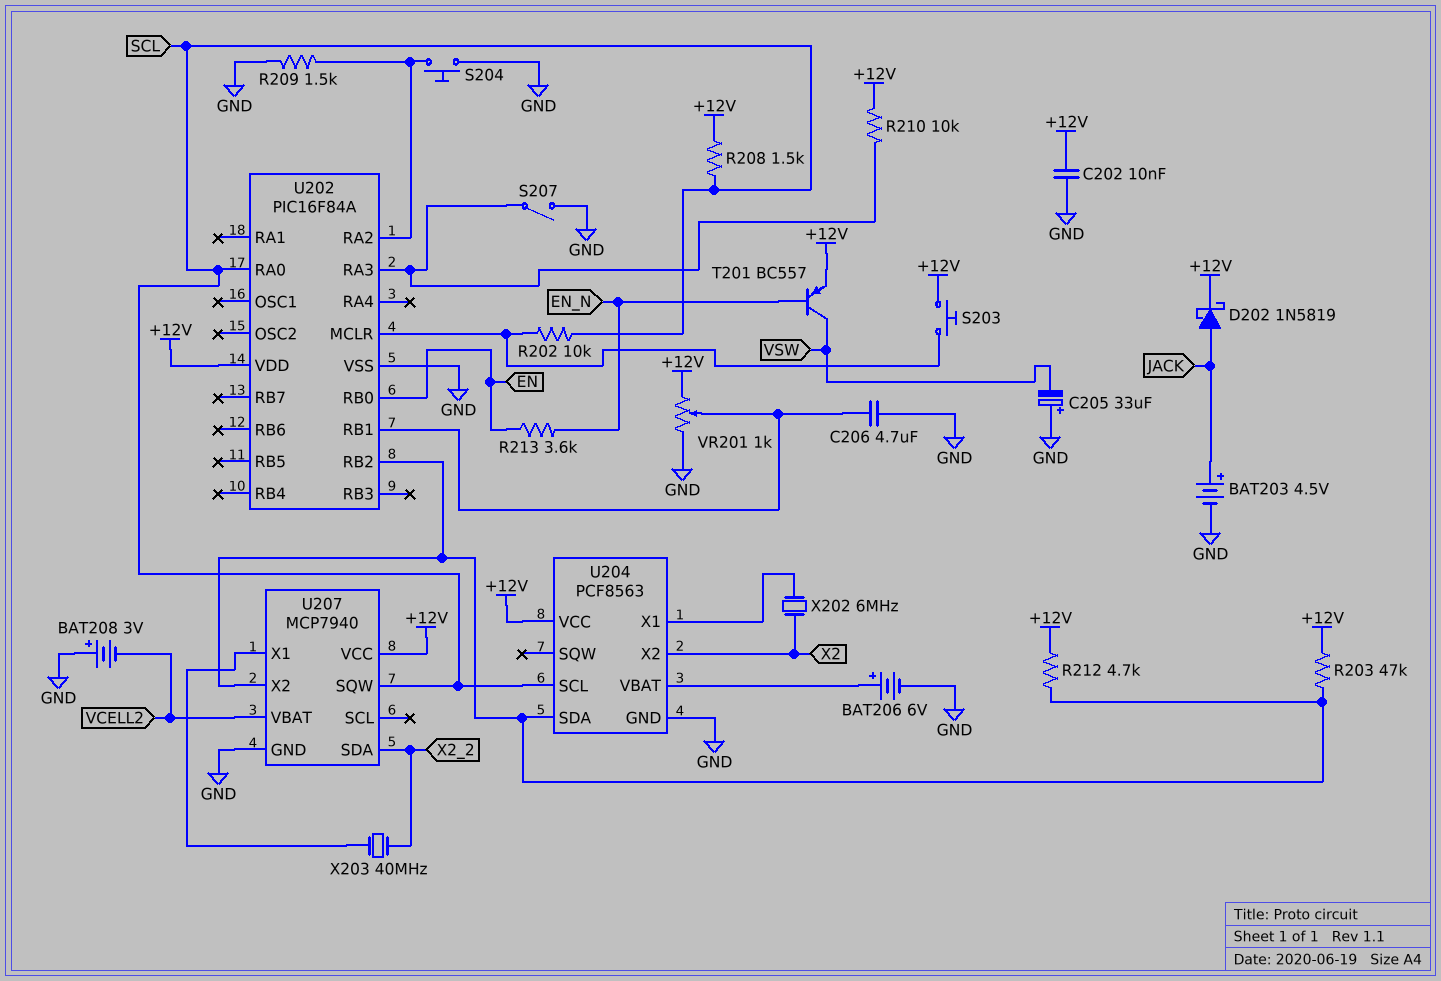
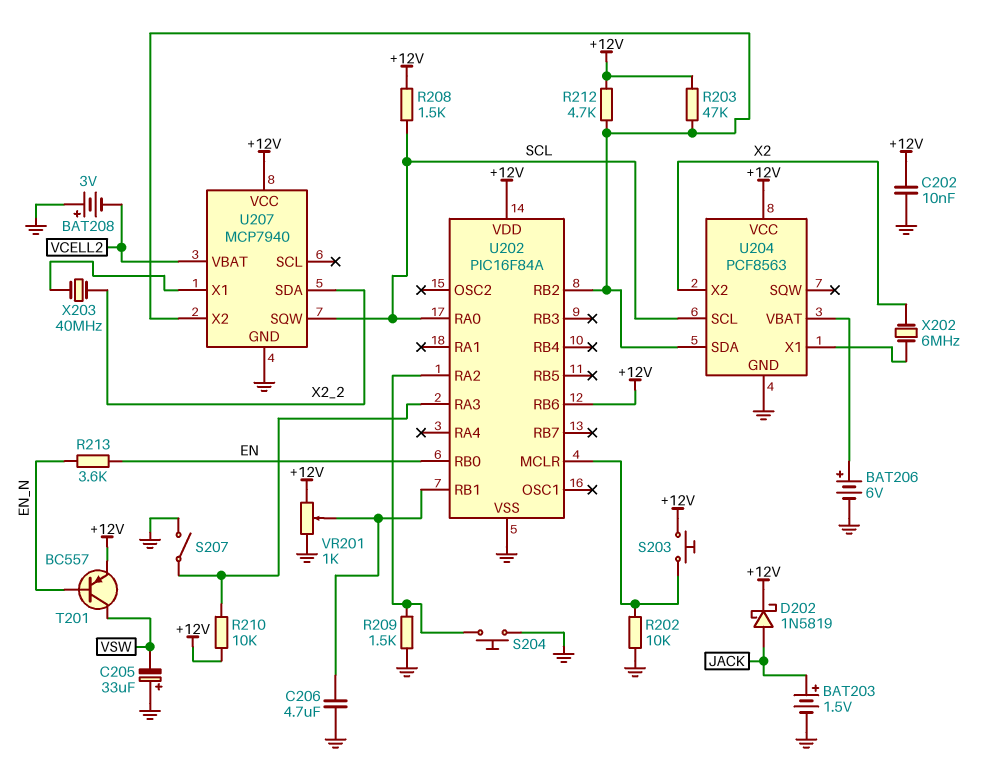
BAT203: 4.5V (plus JACK, minus GND) -> 1.5V (plus JACK, minus GND)
R202: 10k (SCL, U202/MCLR) -> 10k (GND, U202/MCLR)
U202 pin RB6: none -> +12V

